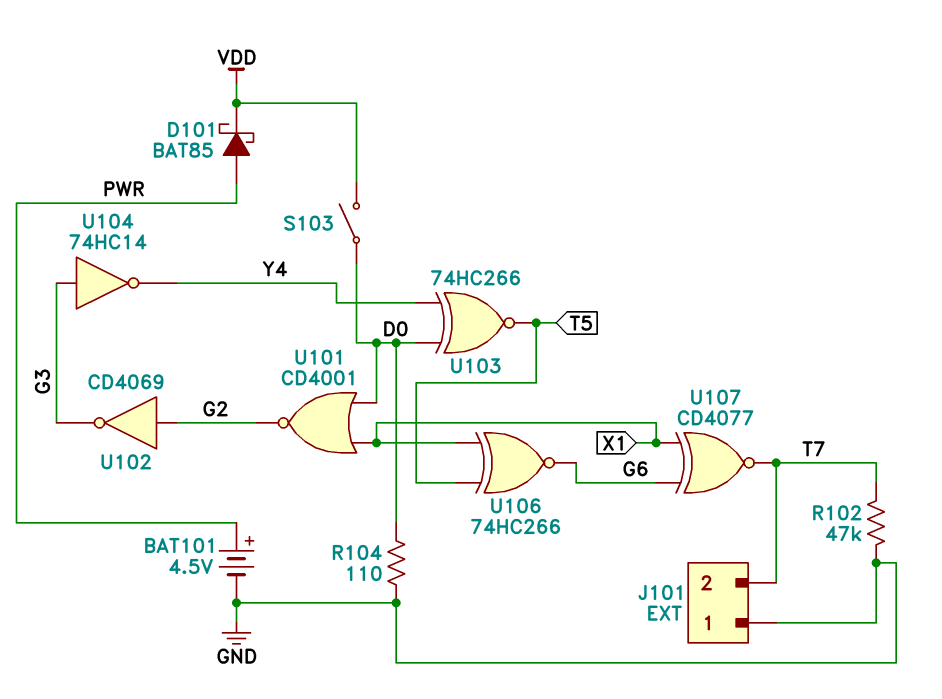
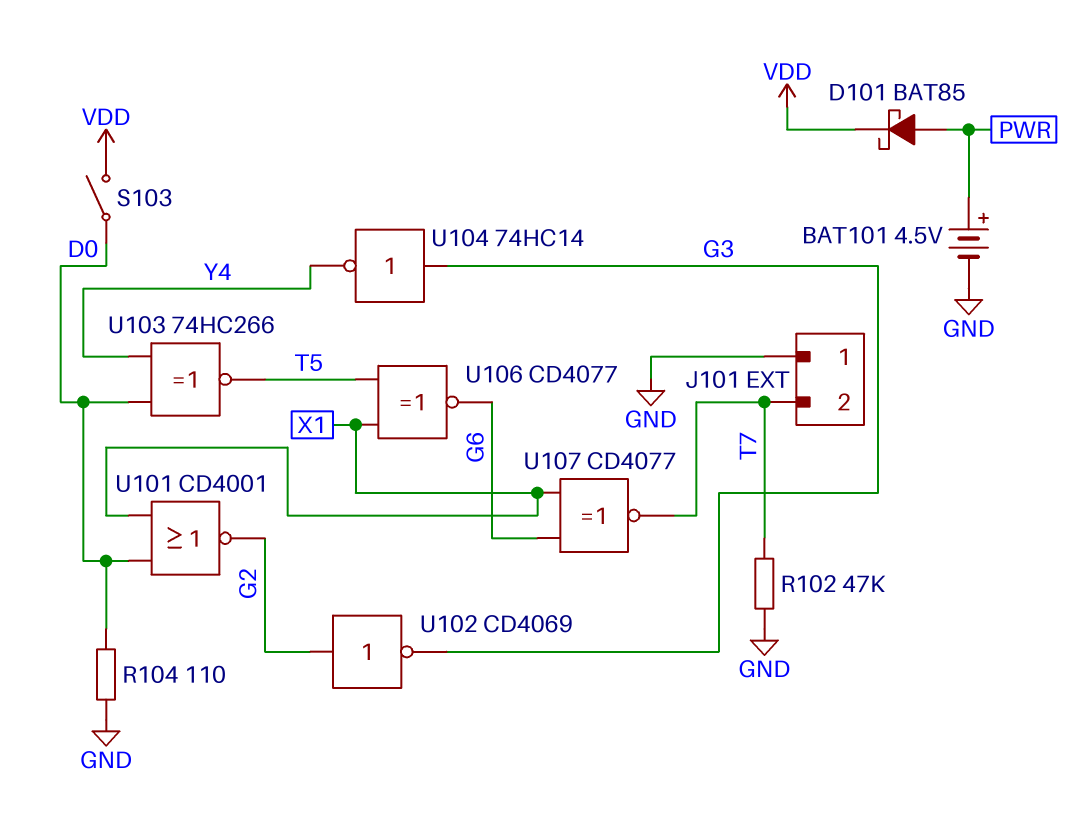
U106: XNOR 74HC266 (in T5, in X1, out G6) -> XNOR CD4077 (in T5, in X1, out G6)

